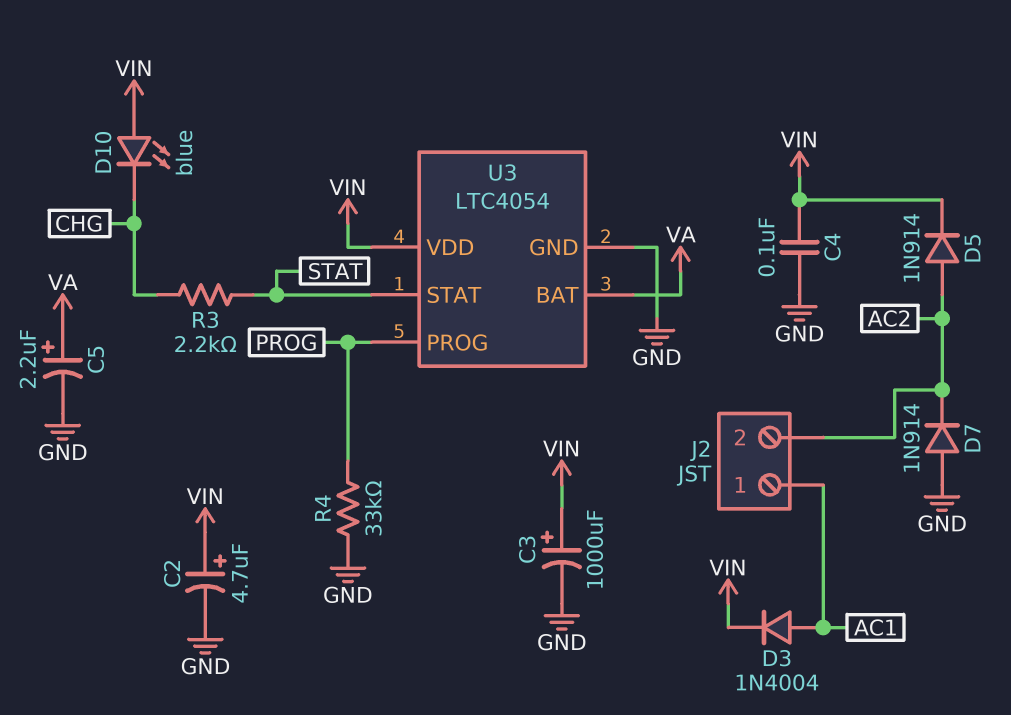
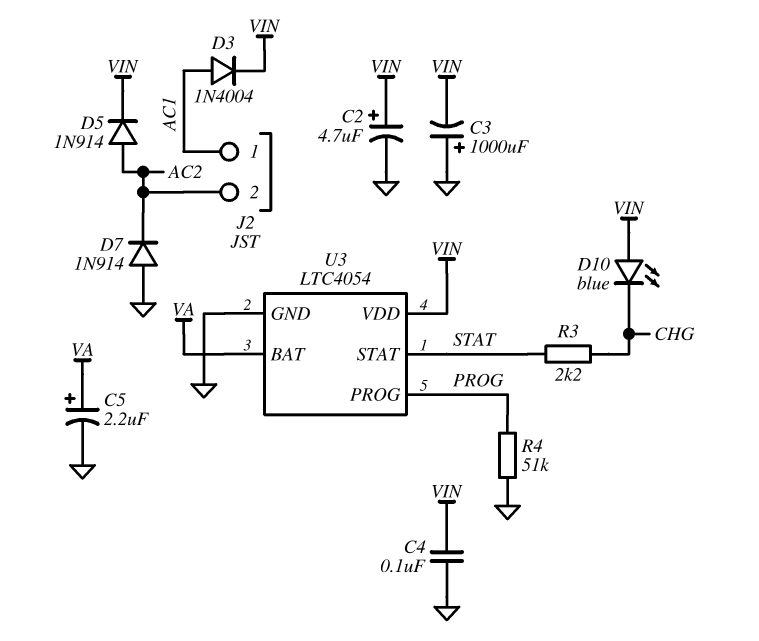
C3: 1000uF (plus VIN, minus GND) -> 1000uF (plus GND, minus VIN)
R4: 33k (GND, PROG) -> 51k (GND, PROG)

